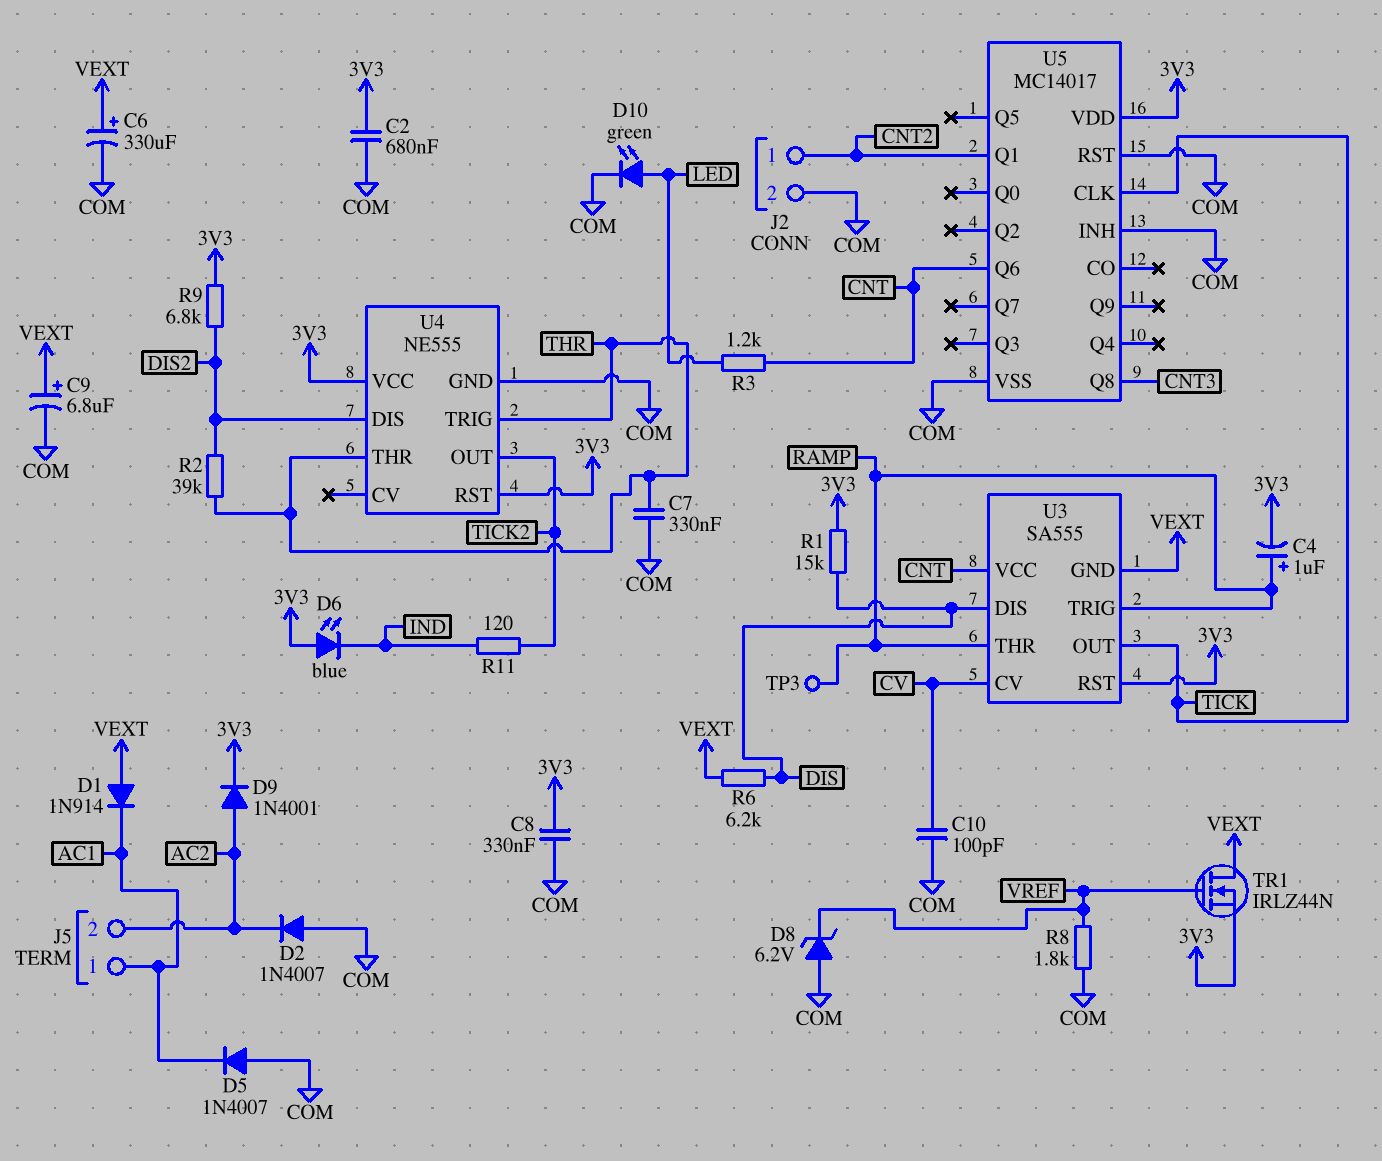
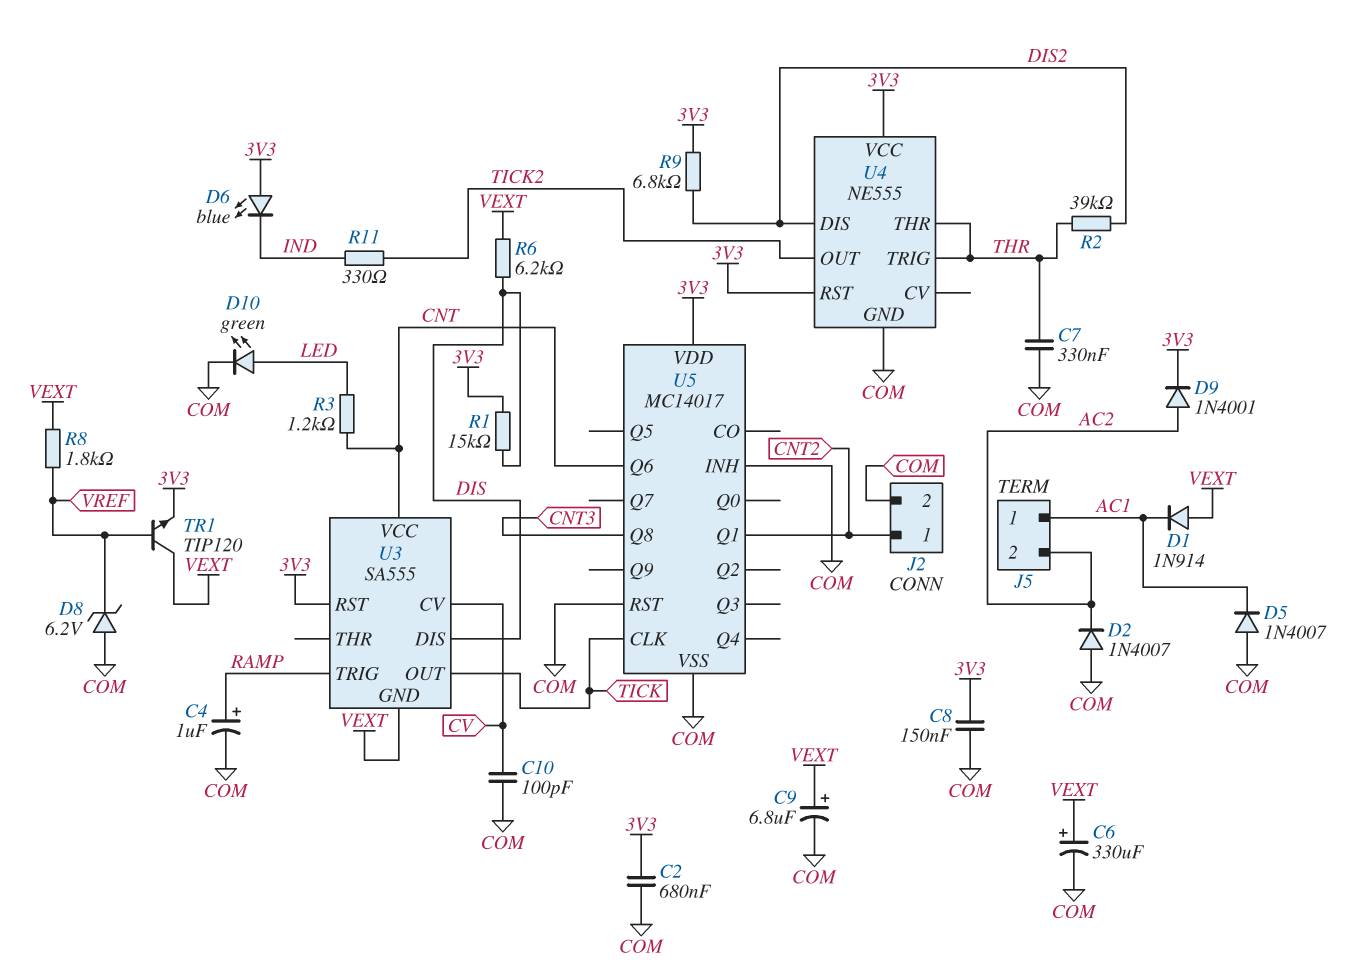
C4: 1uF (plus RAMP, minus 3V3) -> 1uF (plus RAMP, minus COM)
C8: 330nF (3V3, COM) -> 150nF (3V3, COM)
R8: 1.8k (COM, VREF) -> 1.8k (VEXT, VREF)
R11: 120 (IND, TICK2) -> 330 (IND, TICK2)
TP3: test point (RAMP) -> none
TR1: NMOS IRLZ44N (G VREF, D VEXT, S 3V3) -> NPN TIP120 (B VREF, C VEXT, E 3V3)
U3 pin THR: RAMP -> none

